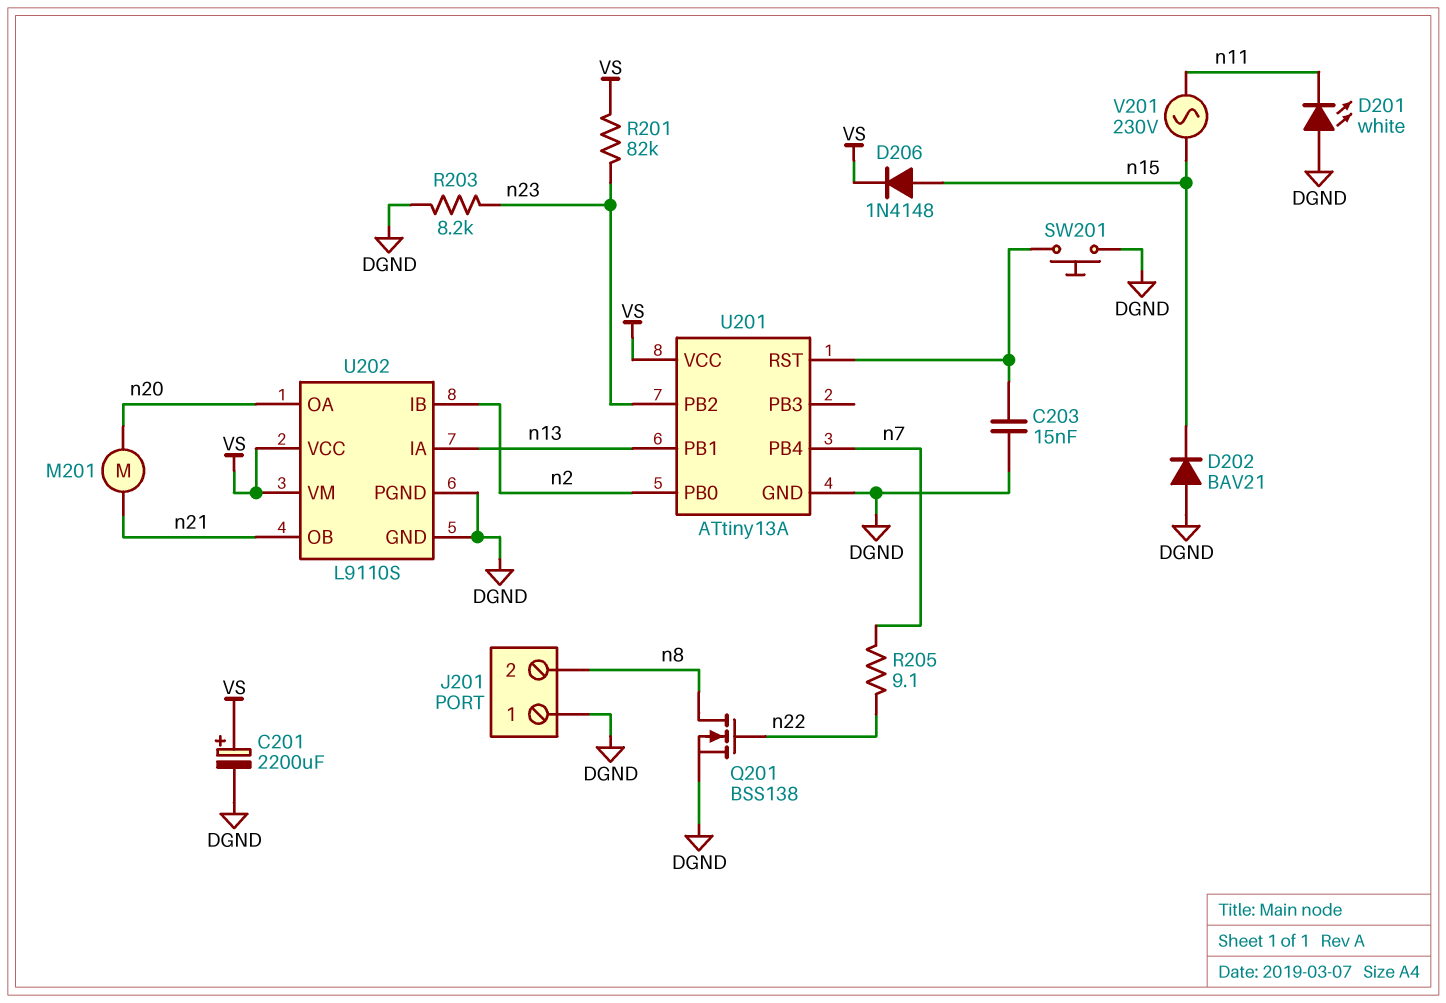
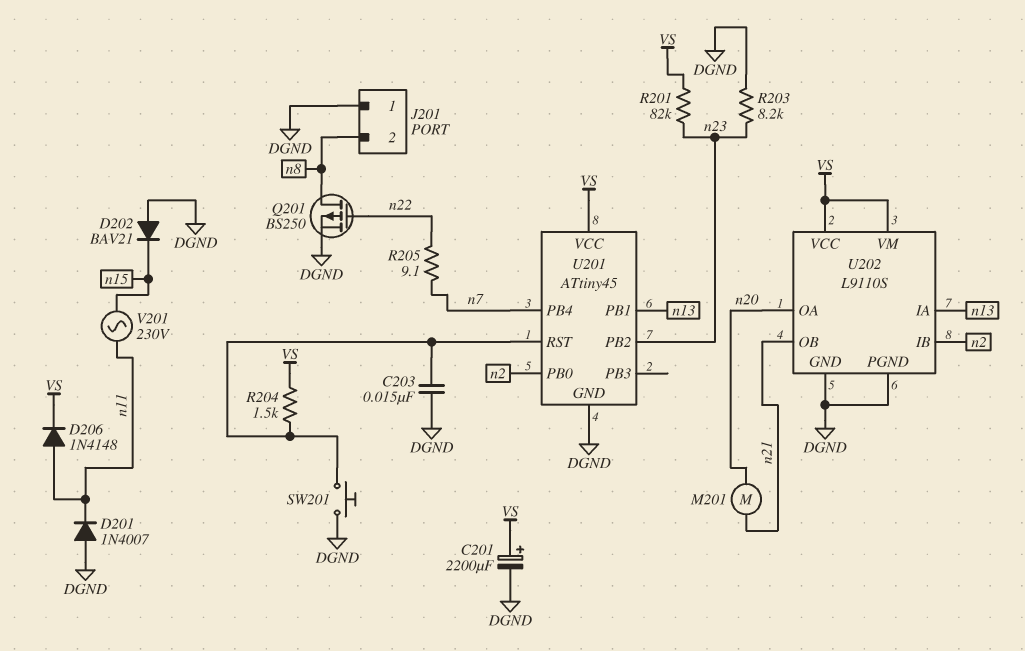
D201: LED white (A DGND, K n11) -> diode 1N4007 (A DGND, K n11)
D206: diode 1N4148 (A n15, K VS) -> diode 1N4148 (A n11, K VS)
Q201: NMOS BSS138 (G n22, D n8, S DGND) -> PMOS BS250 (G n22, D n8, S DGND)
R204: none -> 1.5k (U201/RST, VS)
U201: ATtiny13A -> ATtiny45

